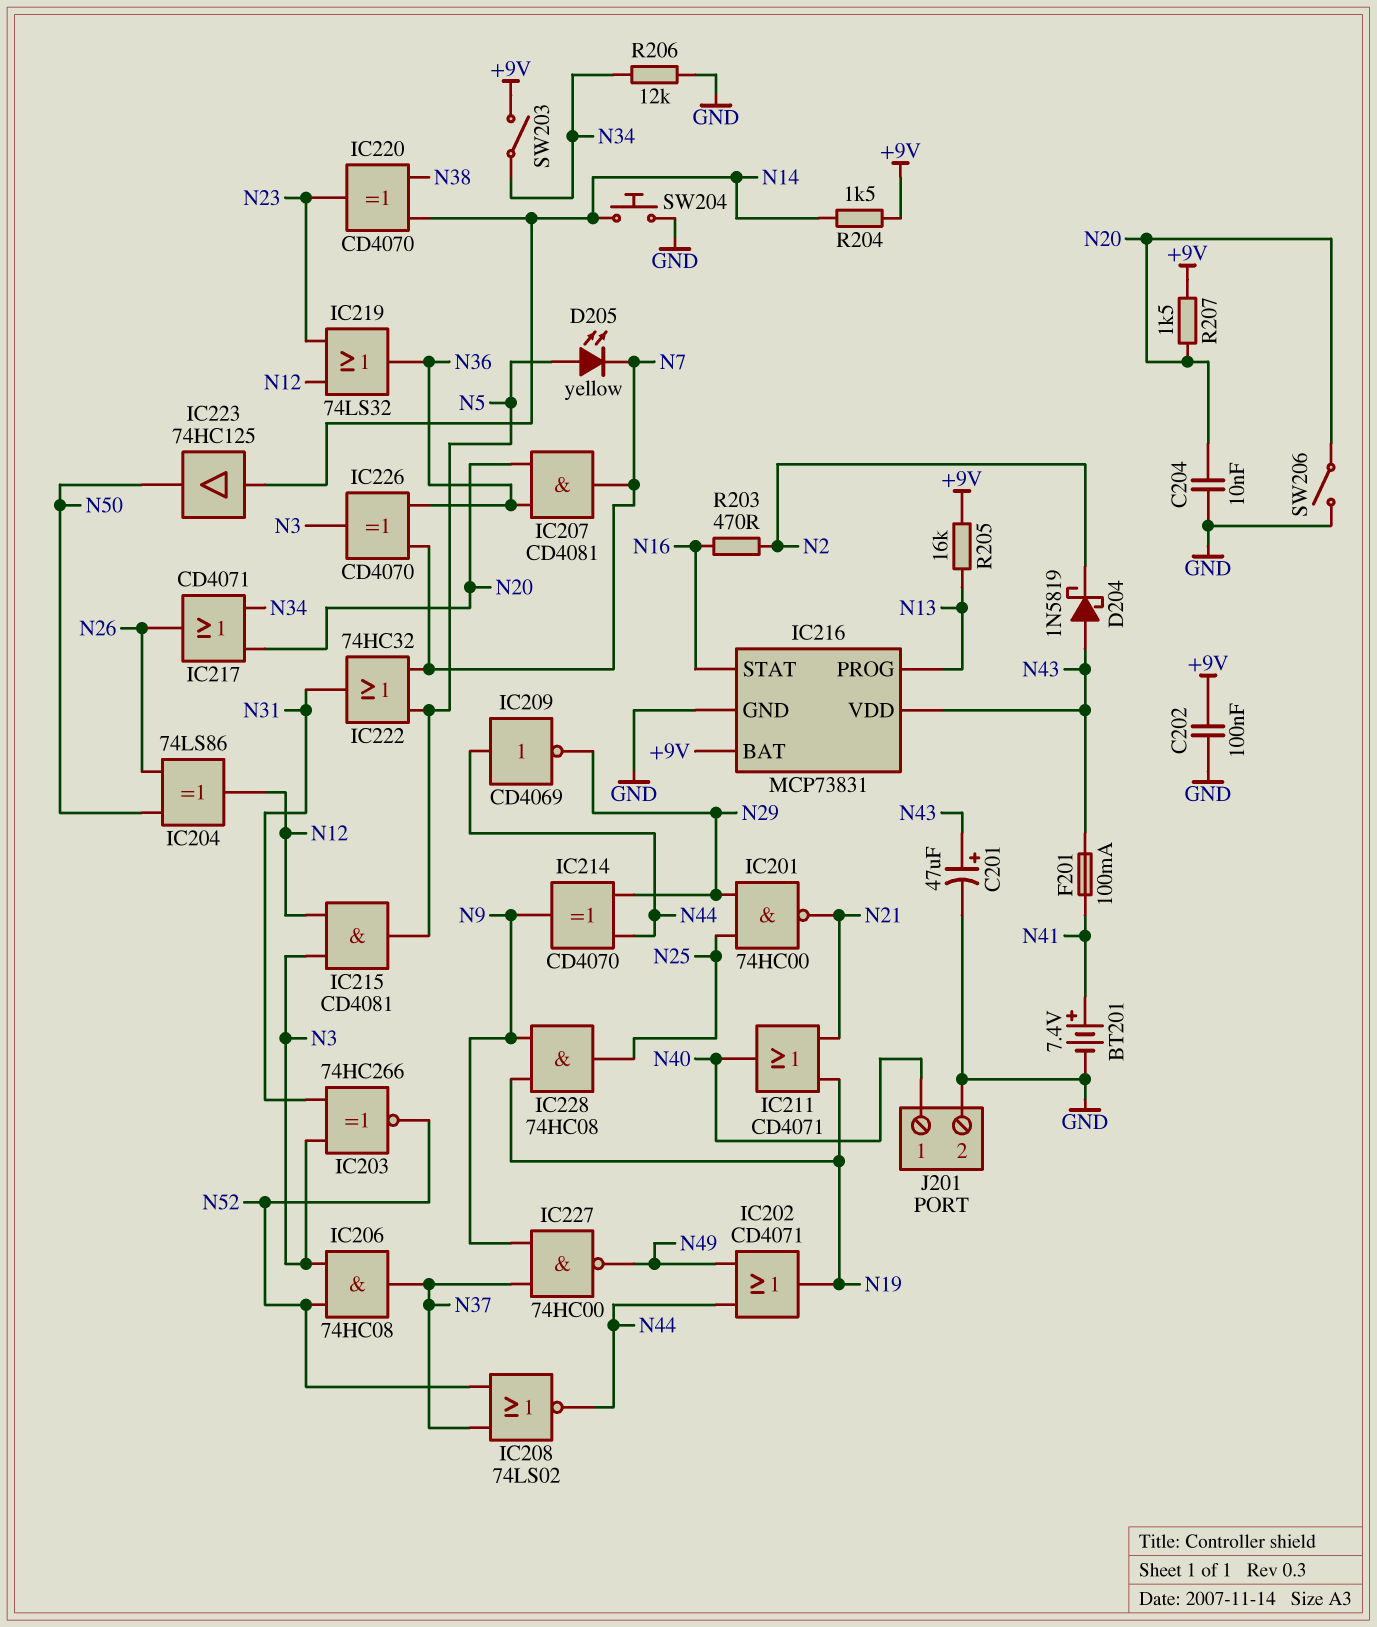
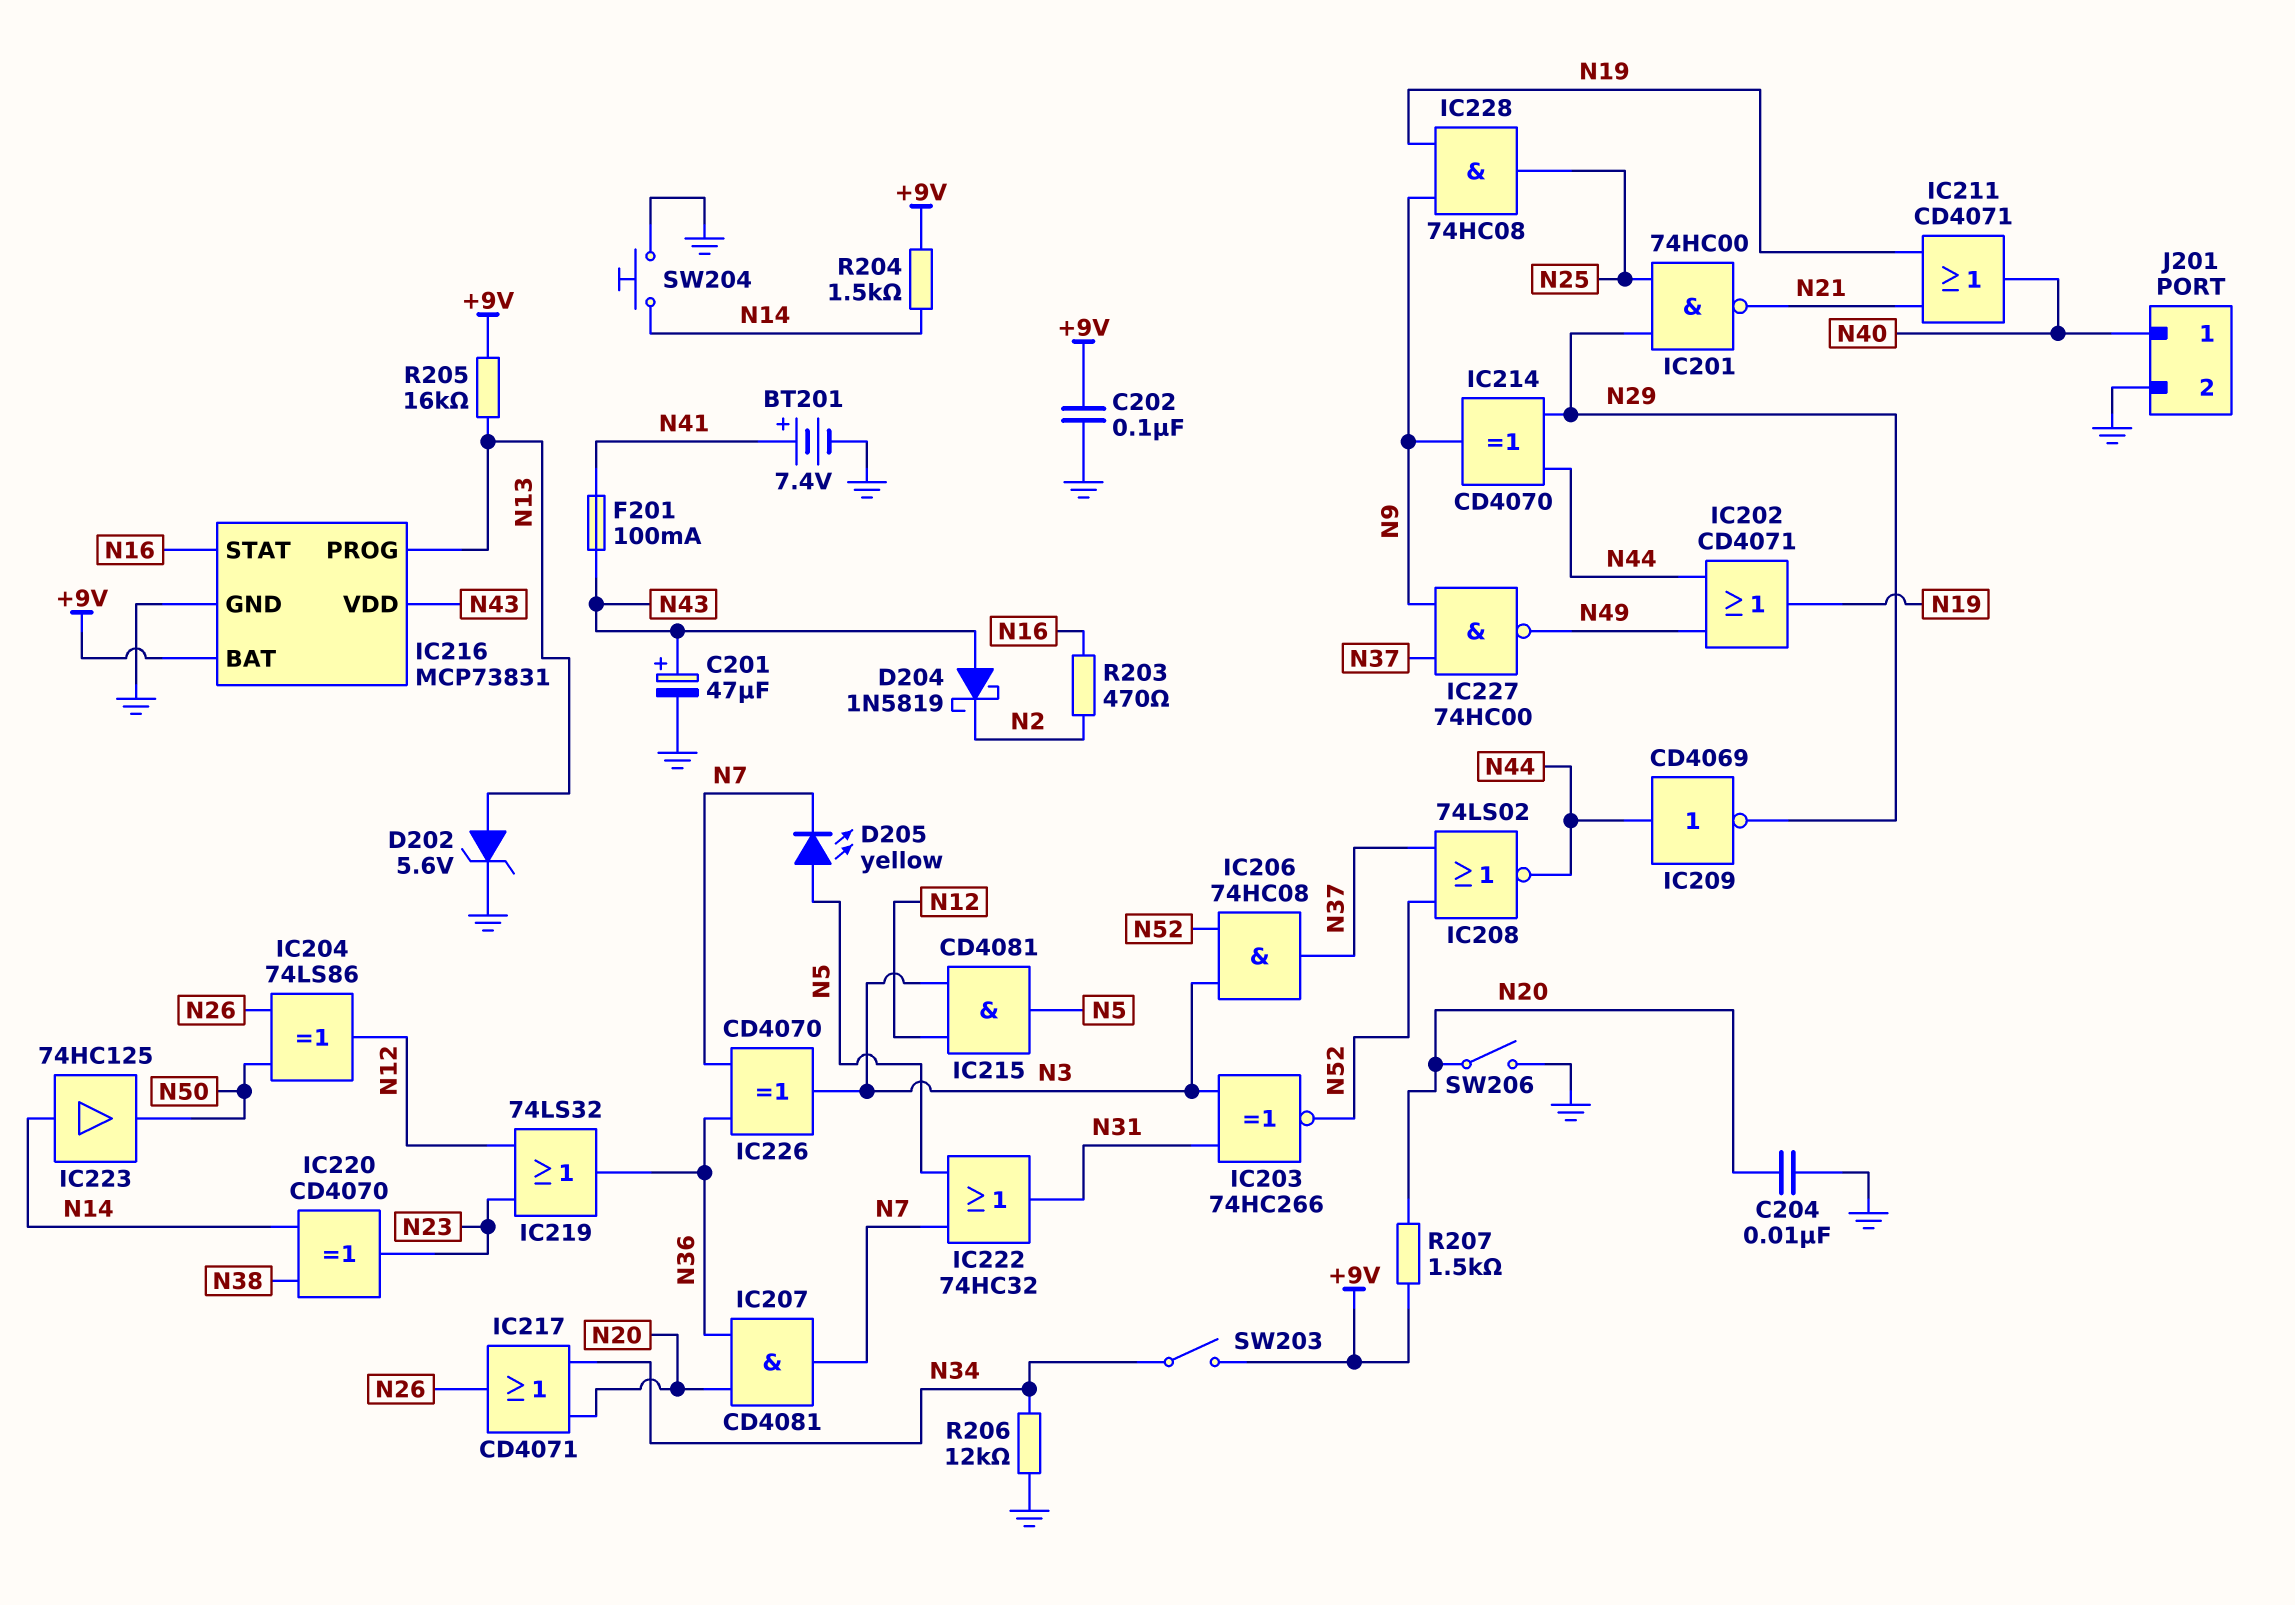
D202: none -> zener 5.6V (A N13, K GND)

